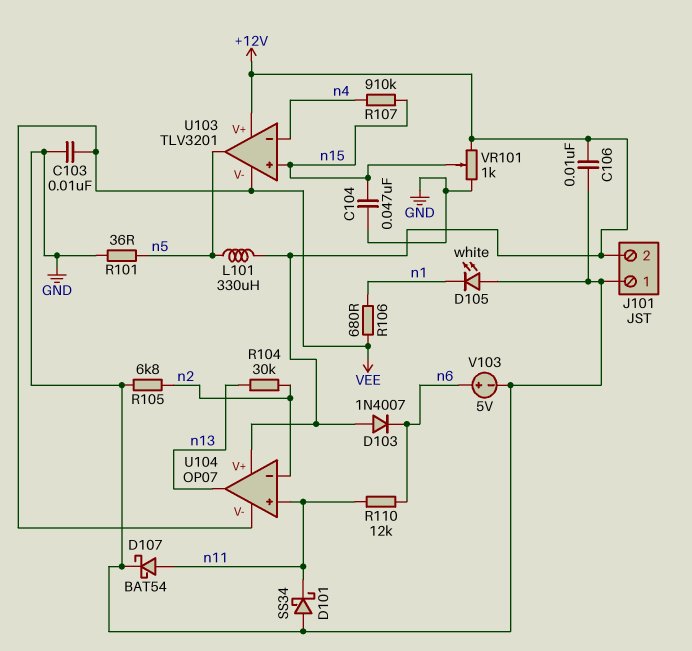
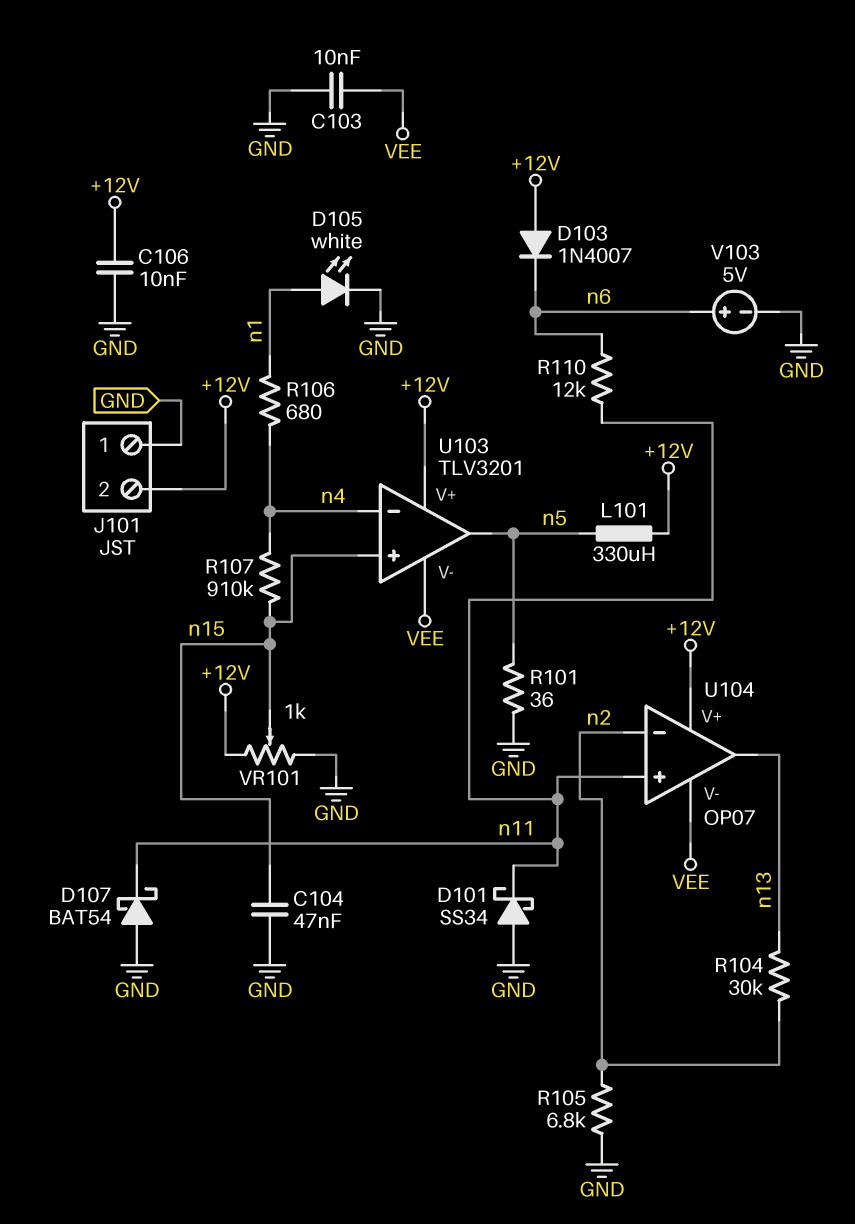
D105: LED white (A GND, K n1) -> LED white (A n1, K GND)
D107: schottky BAT54 (A n11, K GND) -> schottky BAT54 (A GND, K n11)
R106: 680 (VEE, n1) -> 680 (n1, n4)

